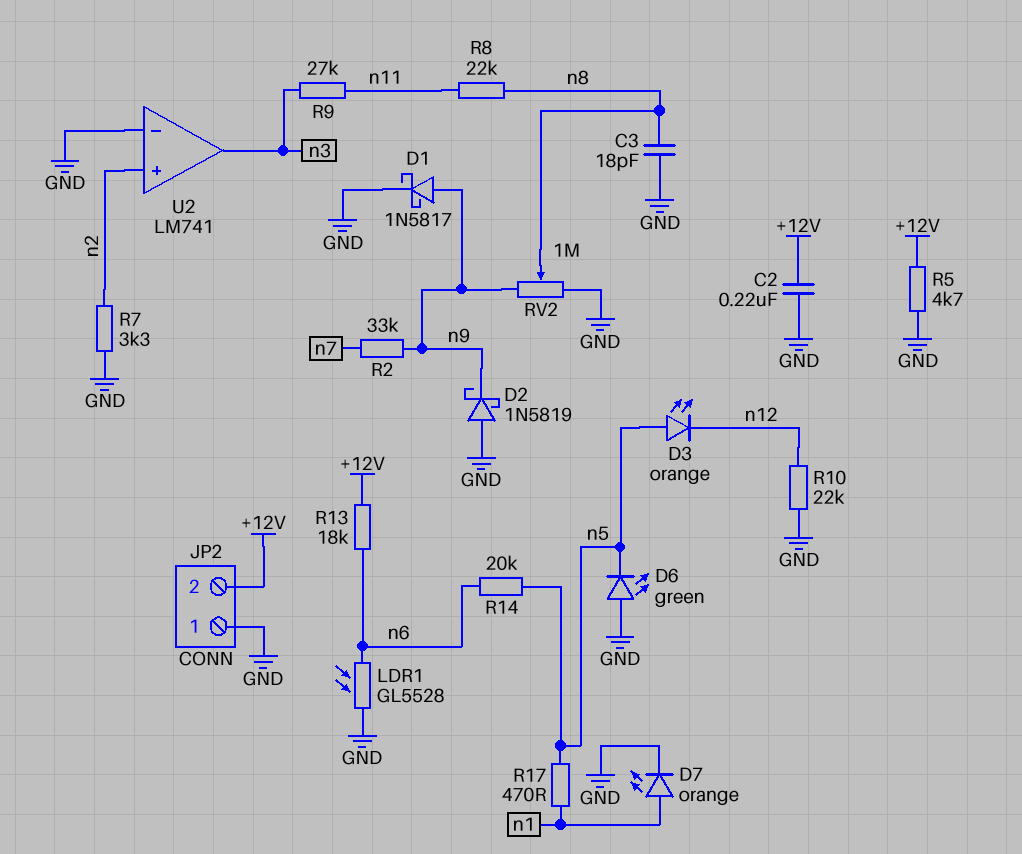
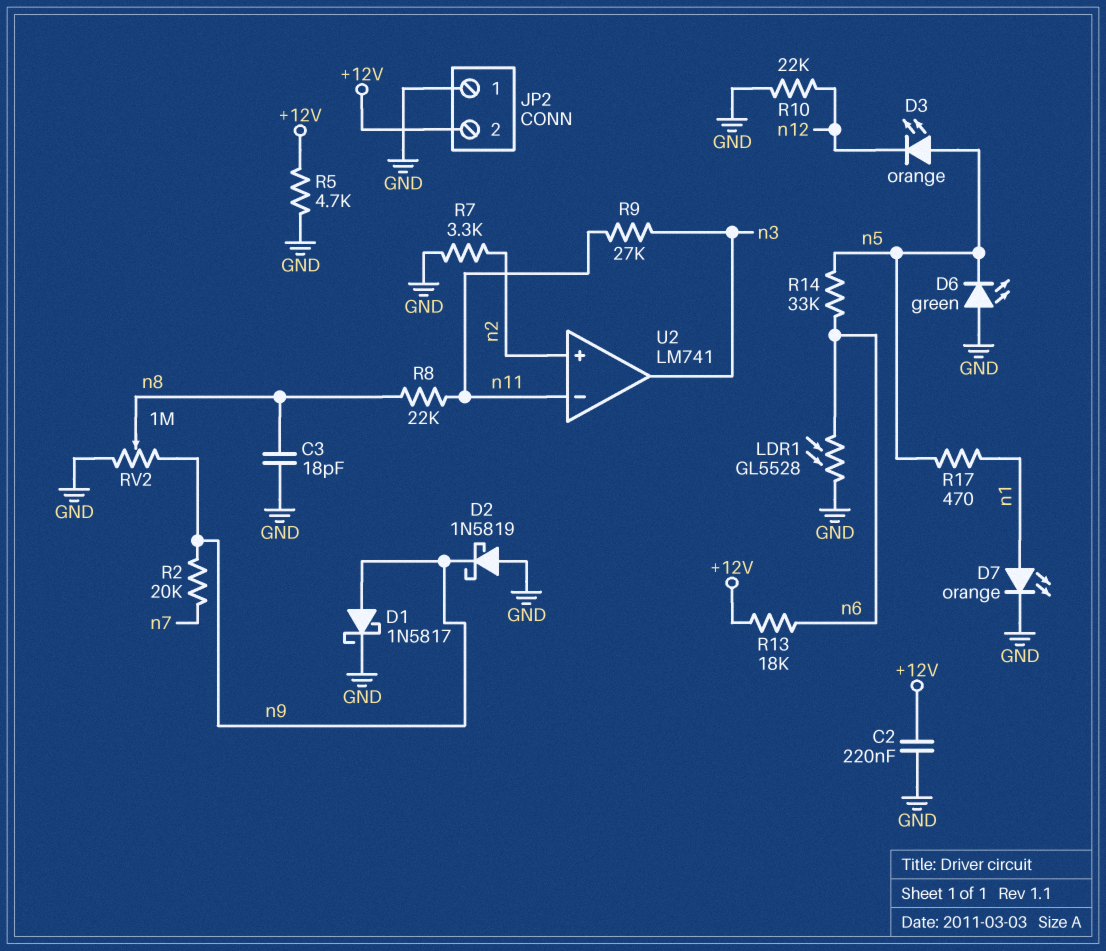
R2: 33k (n7, n9) -> 20k (n7, n9)
R14: 20k (n5, n6) -> 33k (n5, n6)
U2 pin in-: GND -> n11

